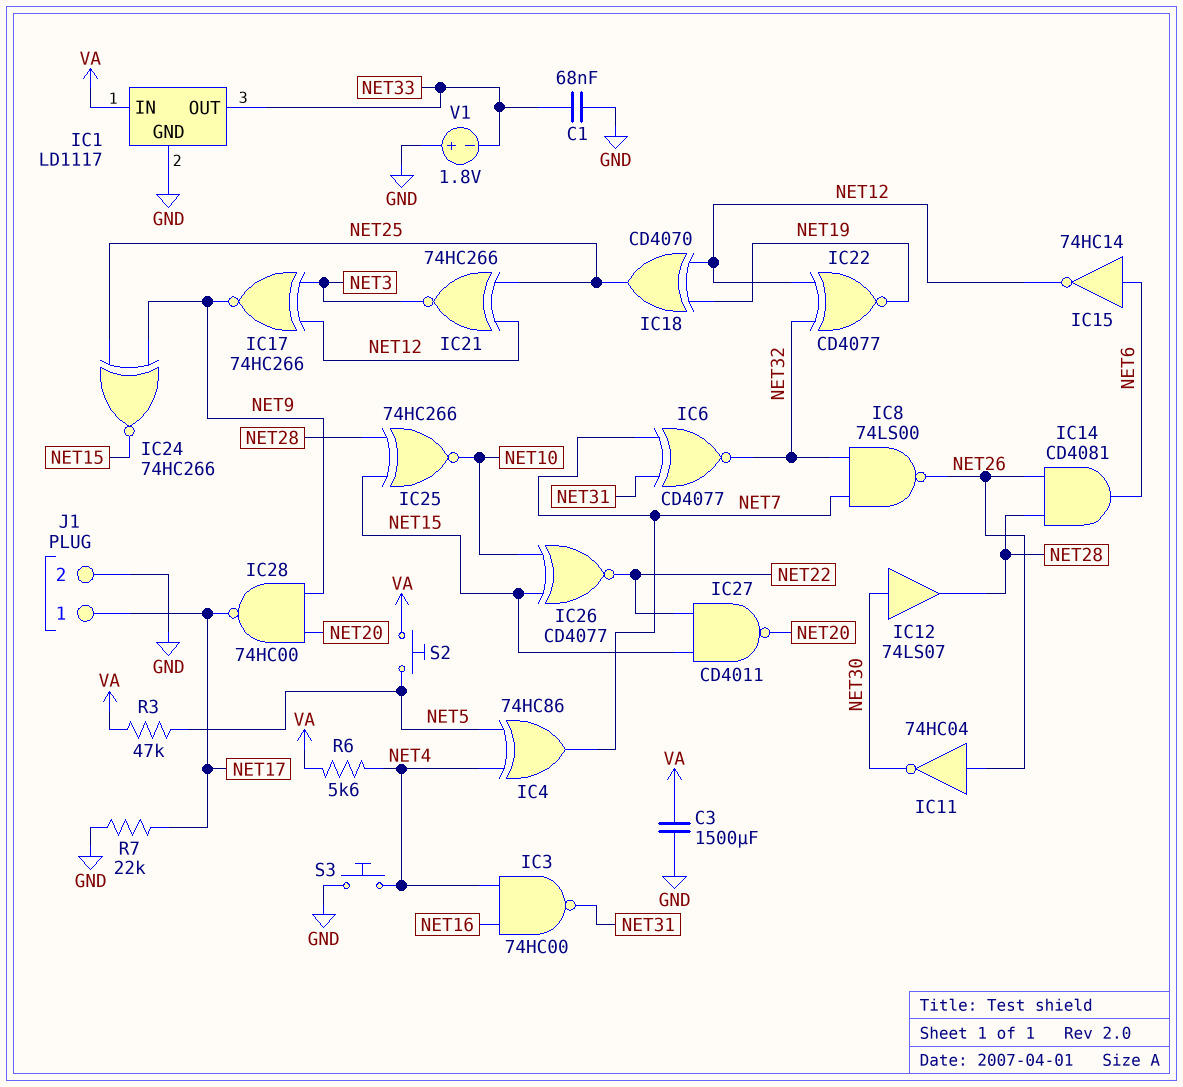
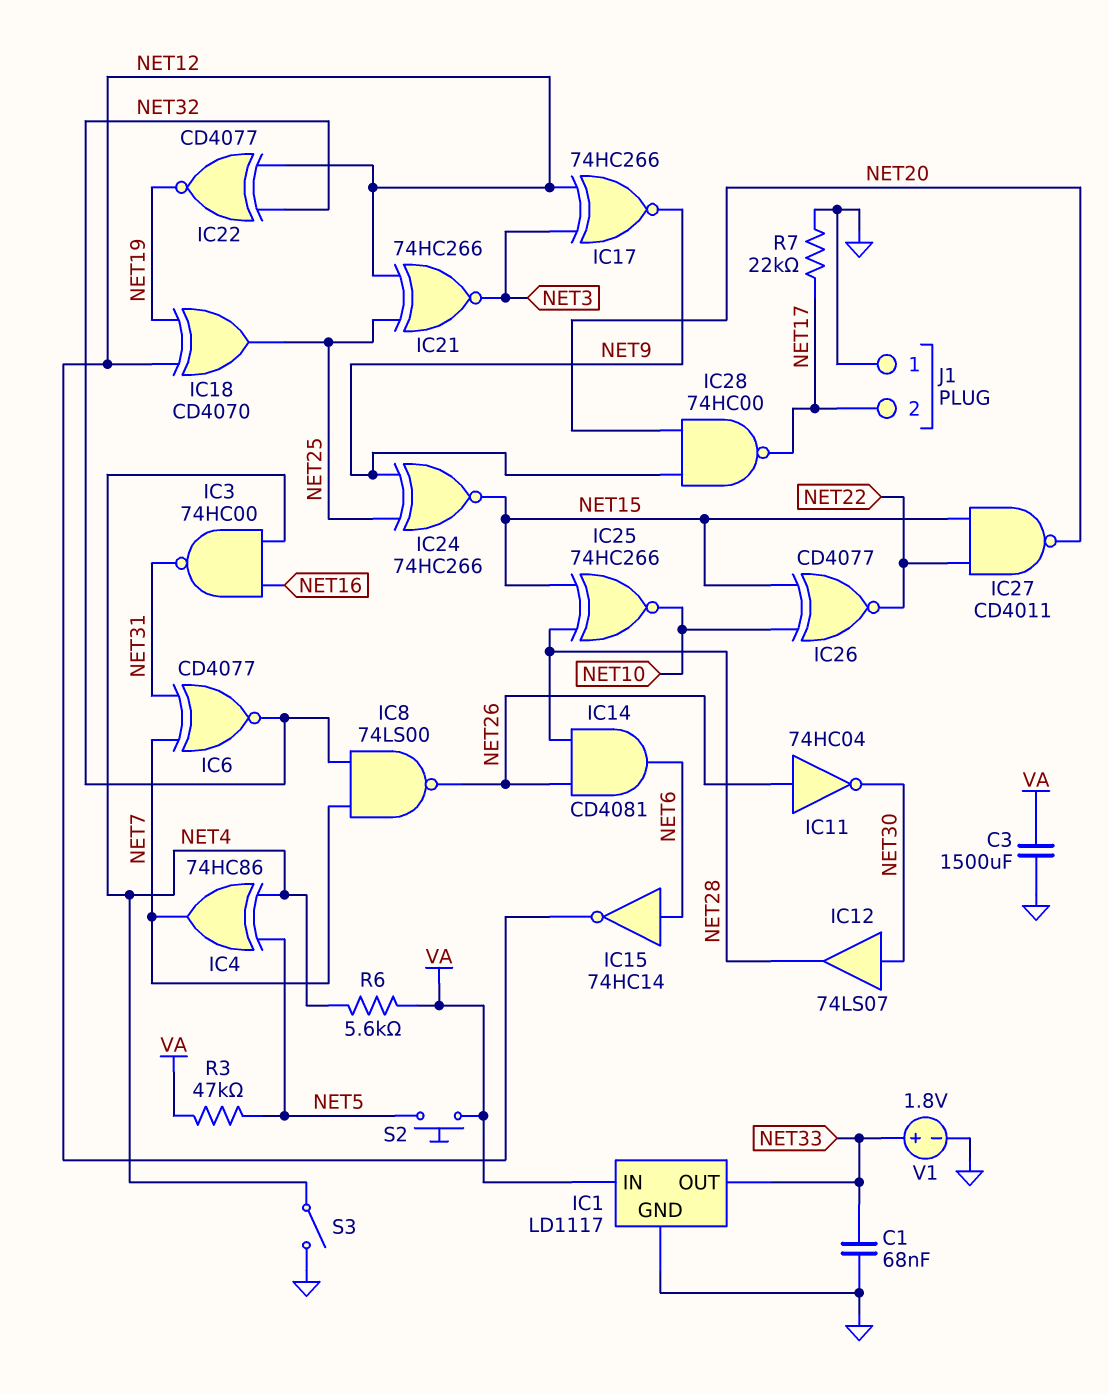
J1 pin 1: NET17 -> GND
J1 pin 2: GND -> NET17
S3: button (GND, NET4) -> switch (GND, NET4)
V1: 1.8V (plus GND, minus NET33) -> 1.8V (plus NET33, minus GND)

